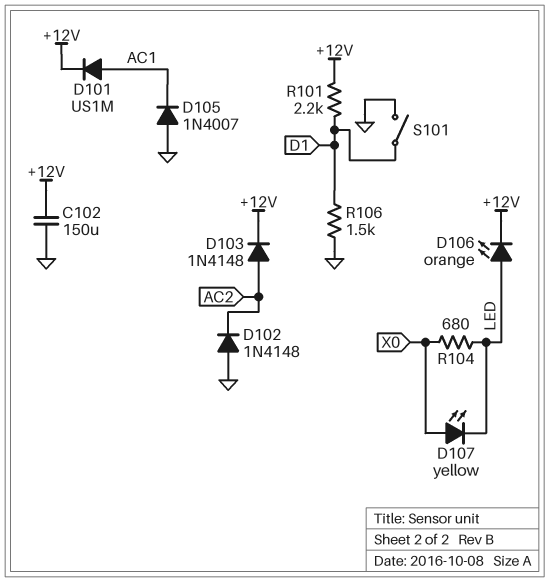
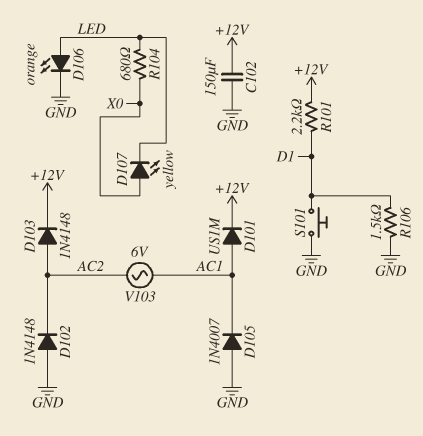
D106: LED orange (A LED, K +12V) -> LED orange (A LED, K GND)
S101: switch (D1, GND) -> button (D1, GND)
V103: none -> AC 6V (AC1, AC2)

